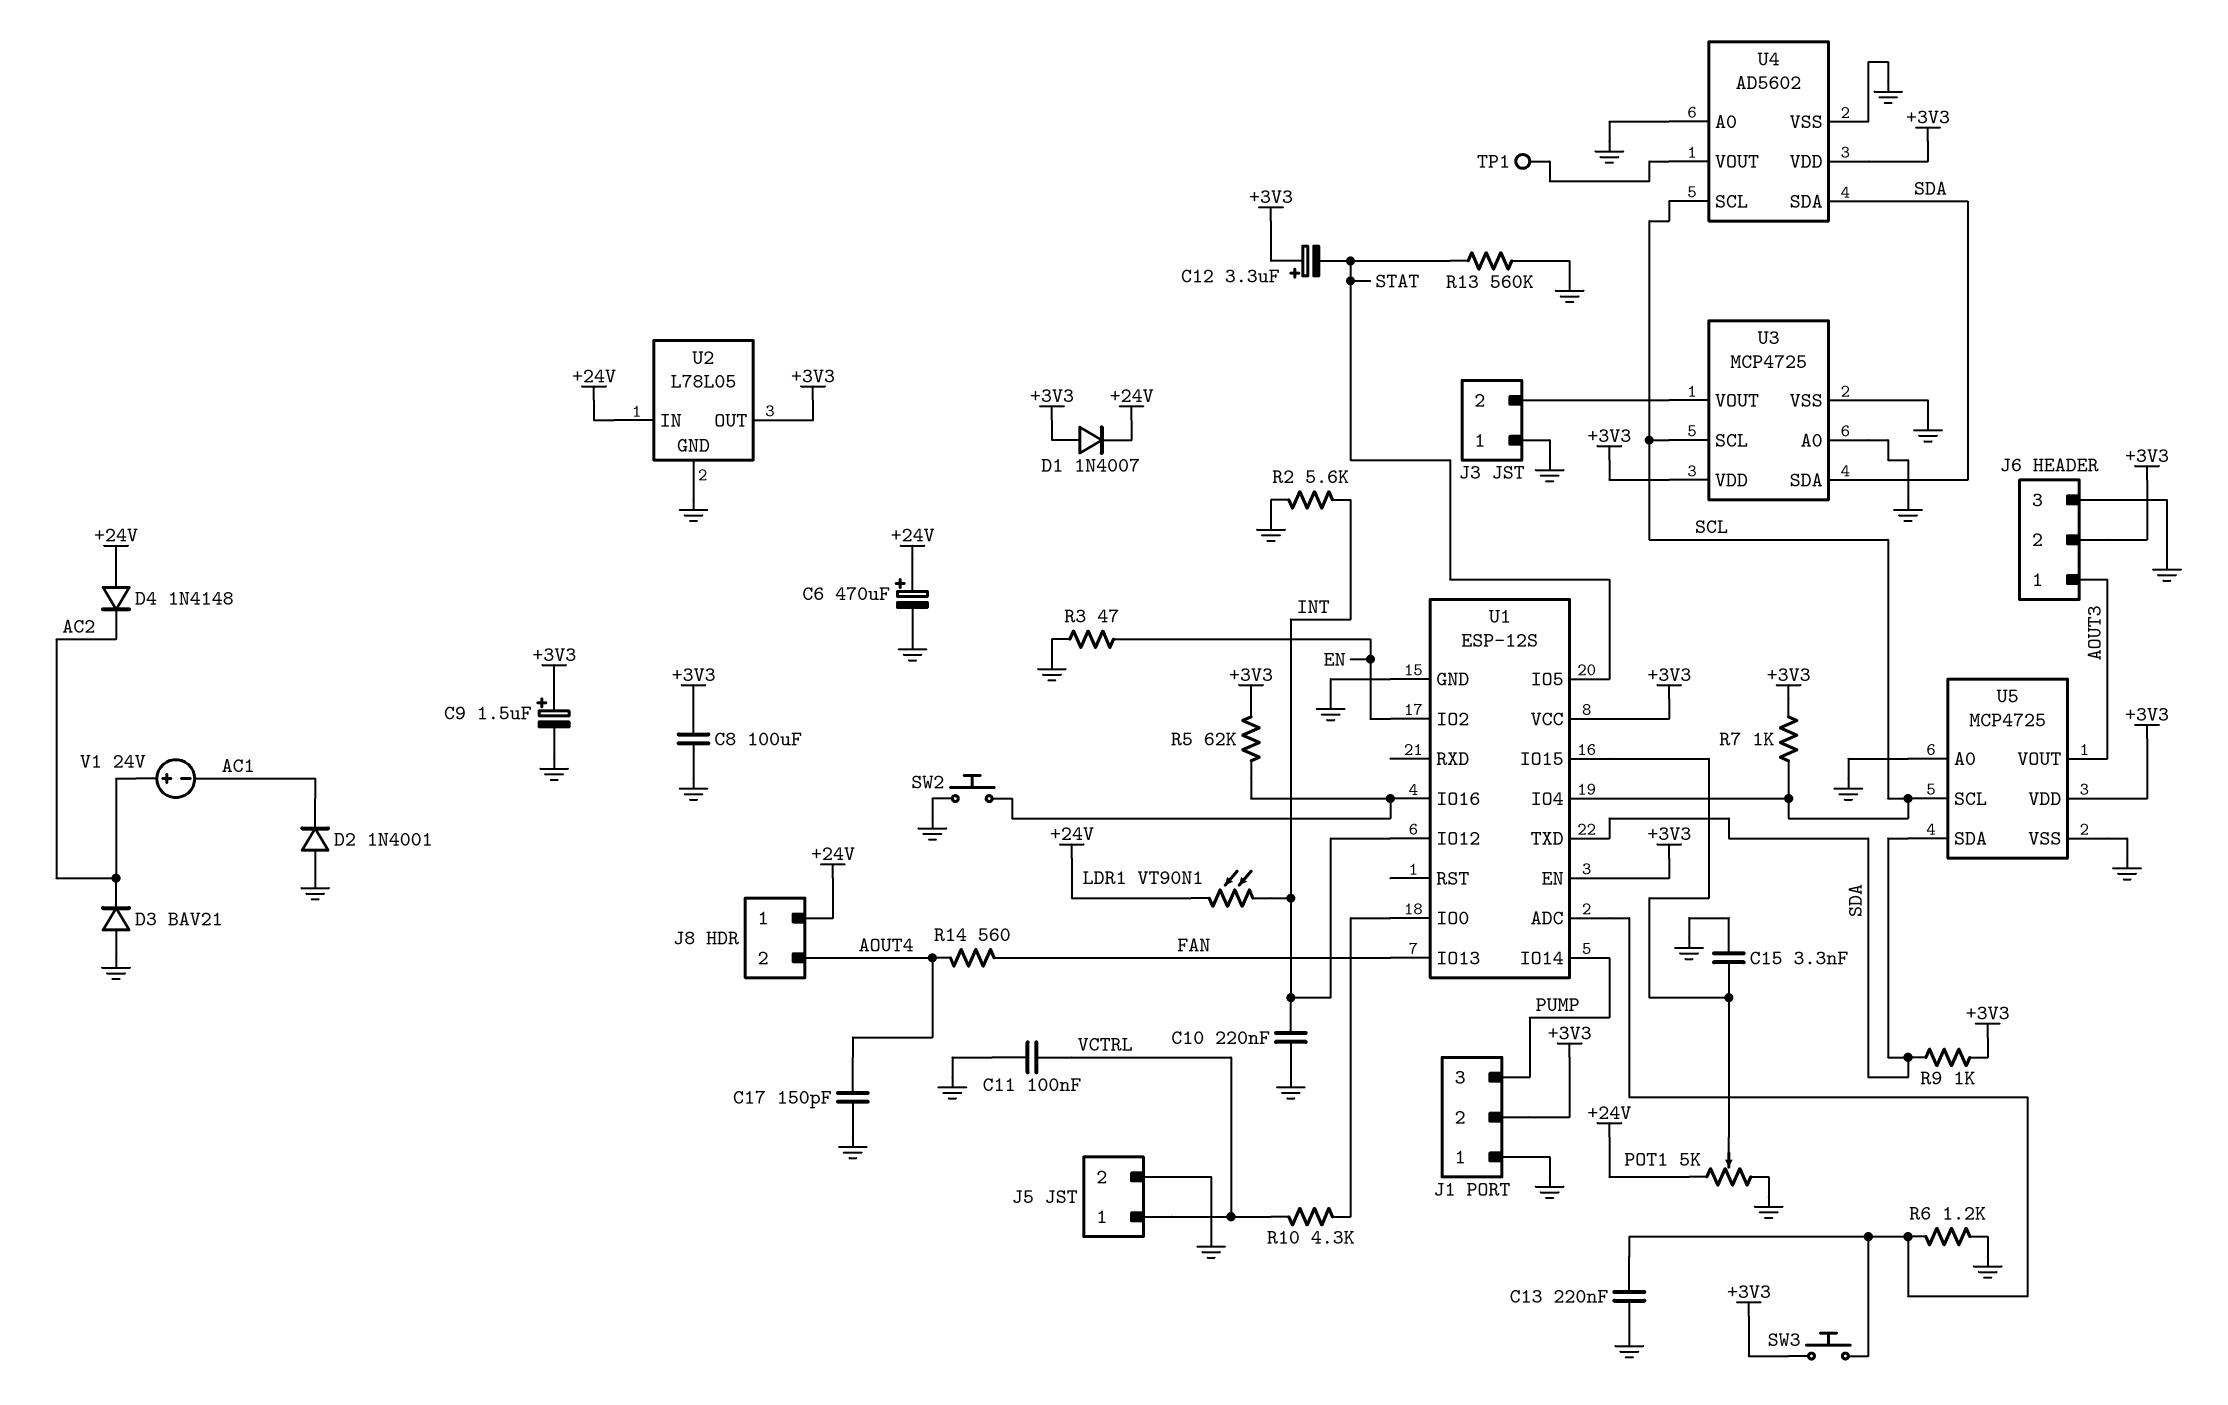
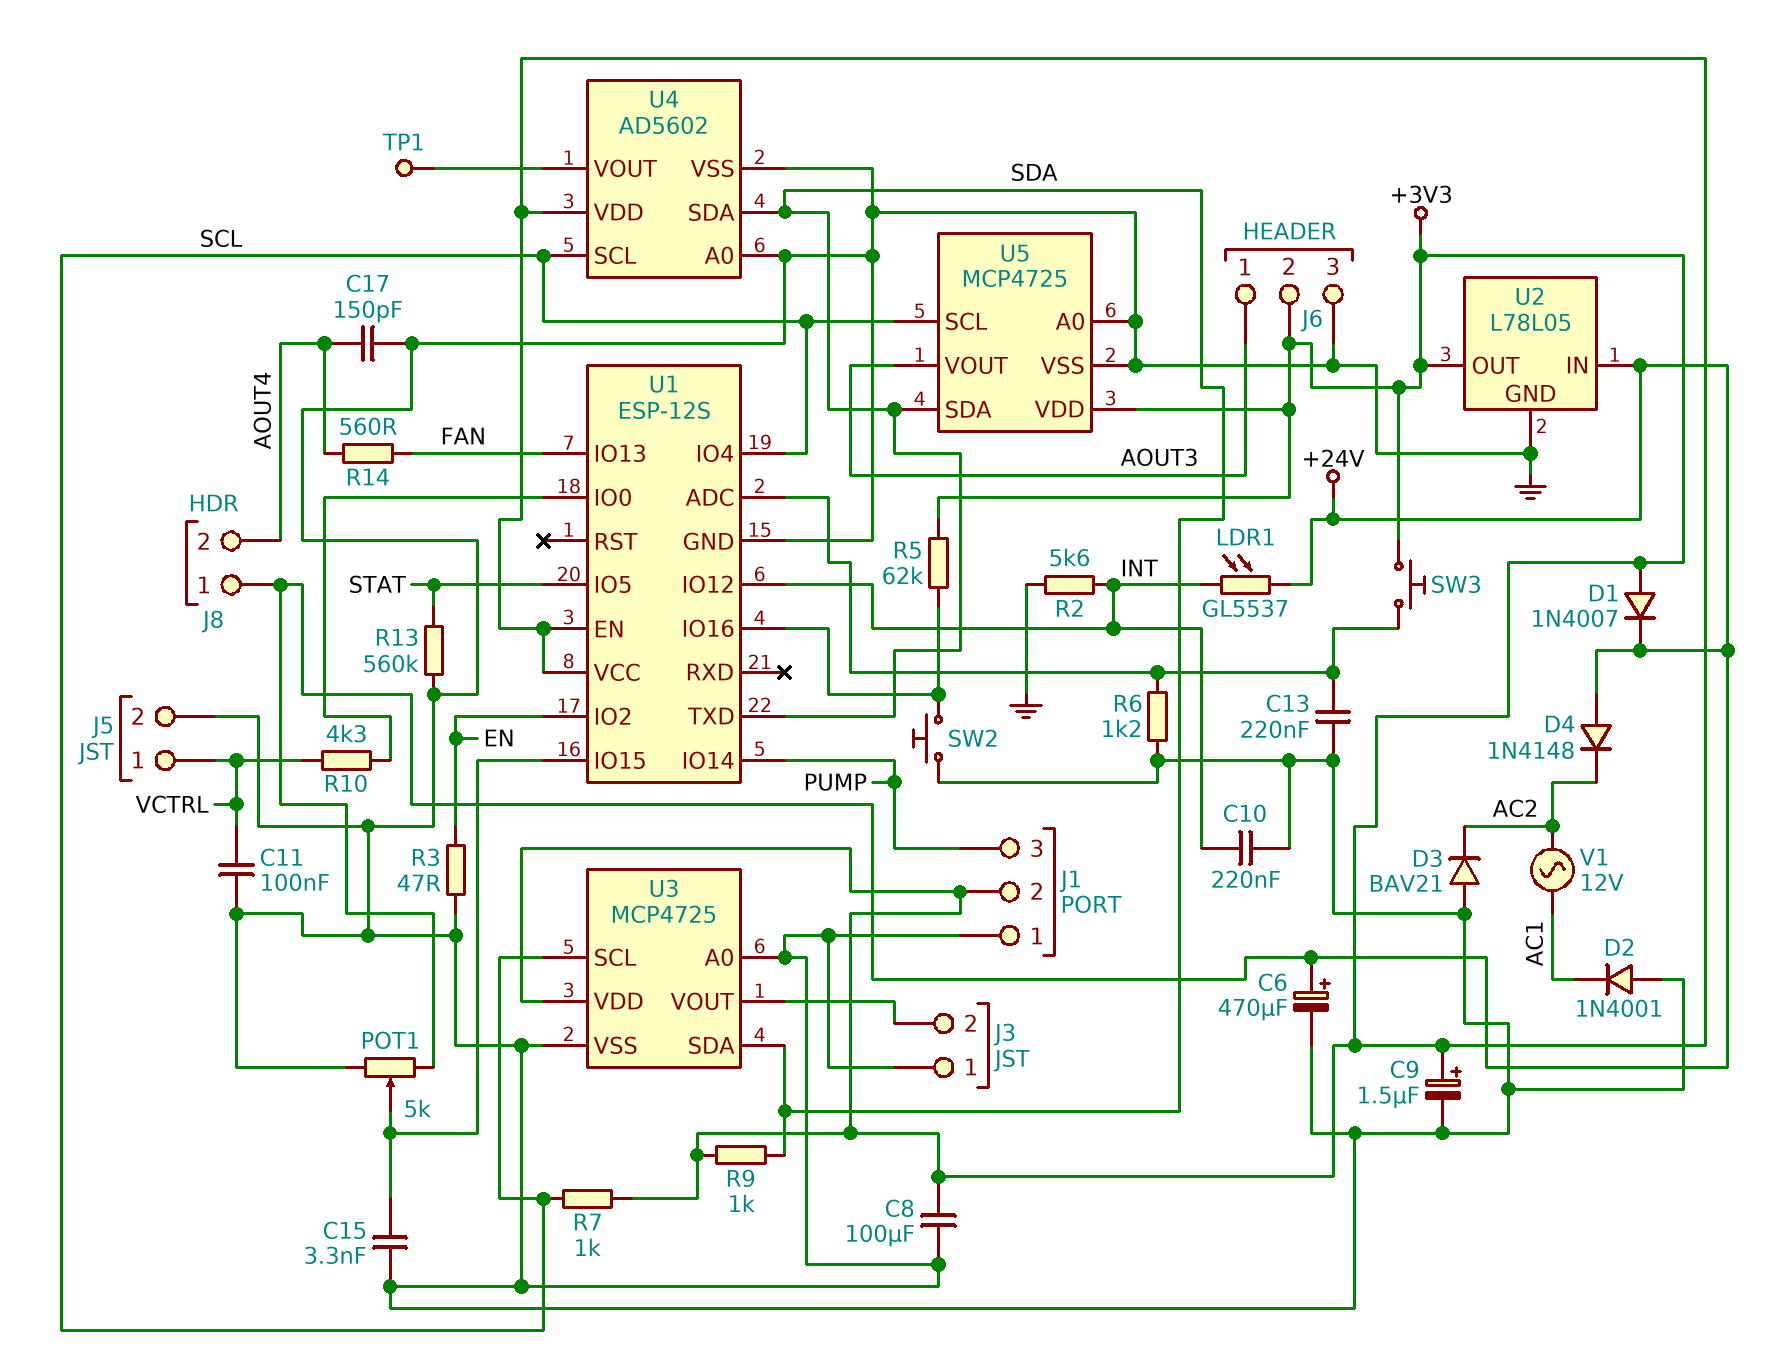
C12: 3.3uF (plus +3V3, minus STAT) -> none
LDR1: VT90N1 (+24V, INT) -> GL5537 (+24V, INT)
V1: 24V (plus AC2, minus AC1) -> AC 12V (AC1, AC2)

